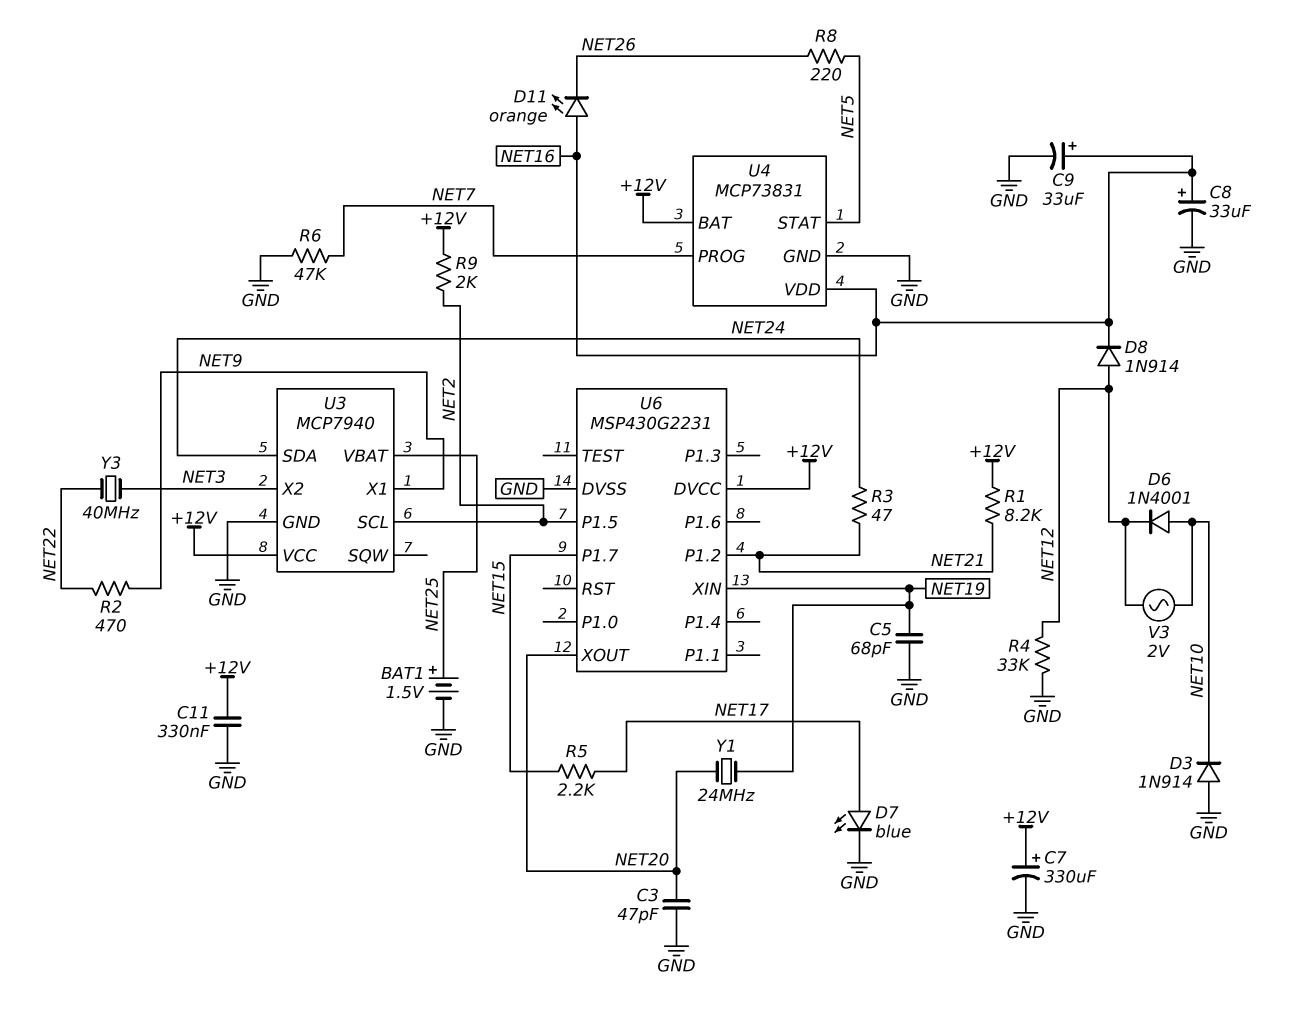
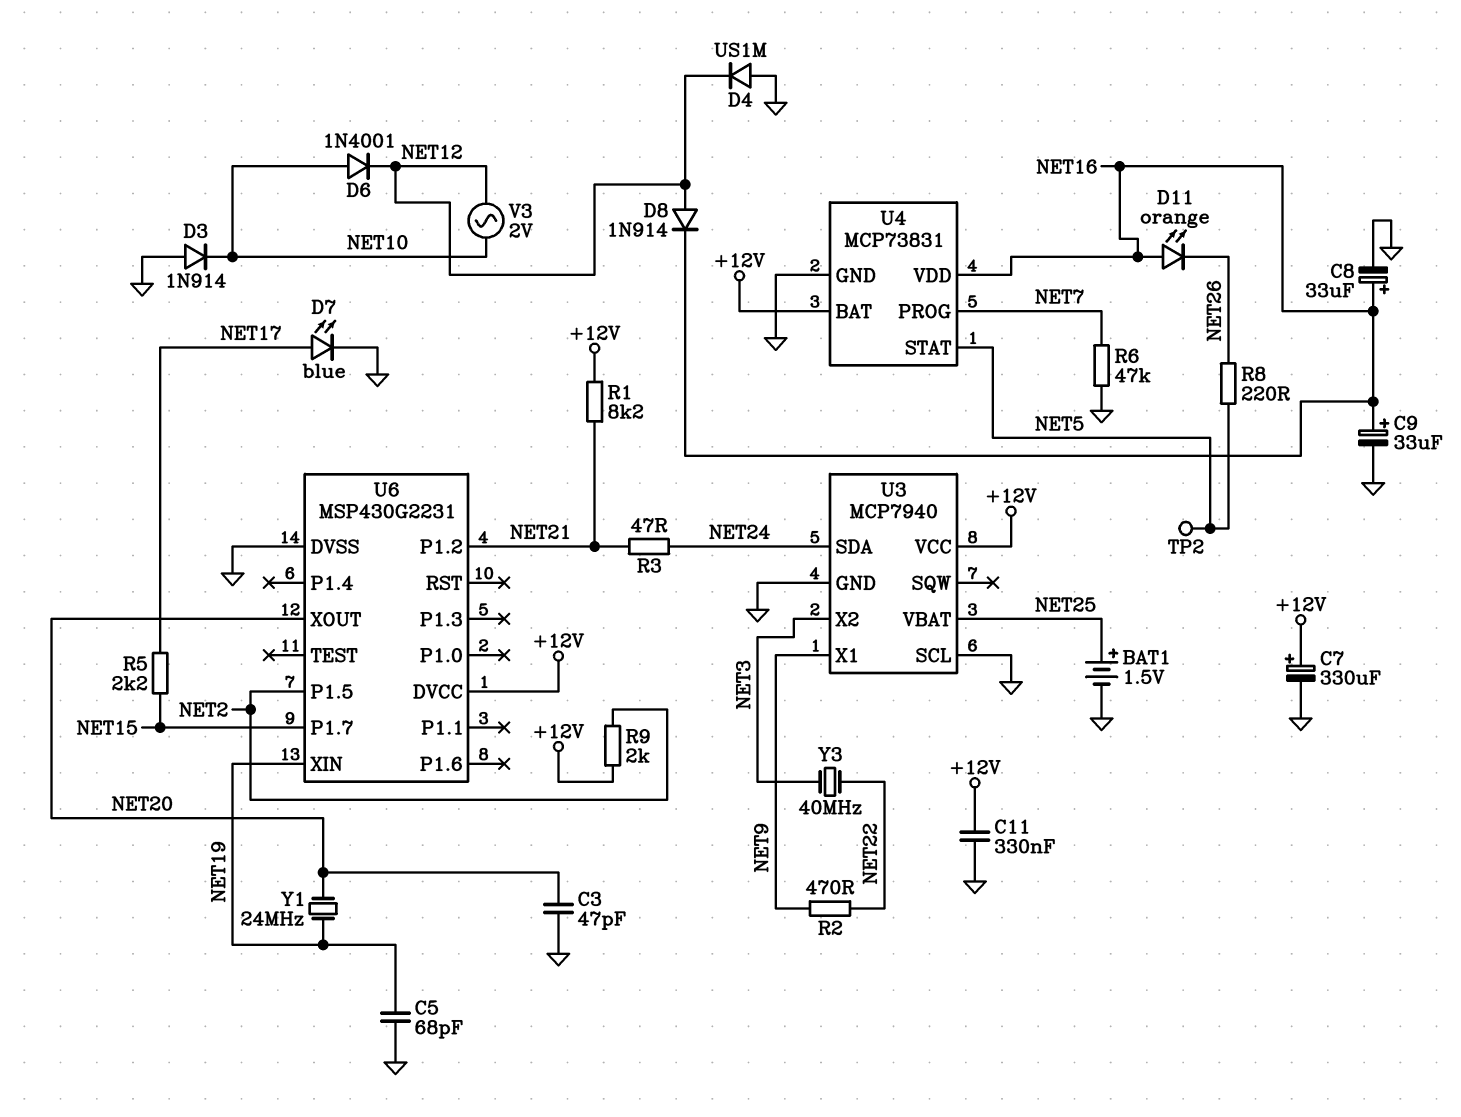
D4: none -> diode US1M (A GND, K NET12)
R4: 33k (GND, NET12) -> none
TP2: none -> test point (NET5)
U3 pin SCL: NET2 -> GND

